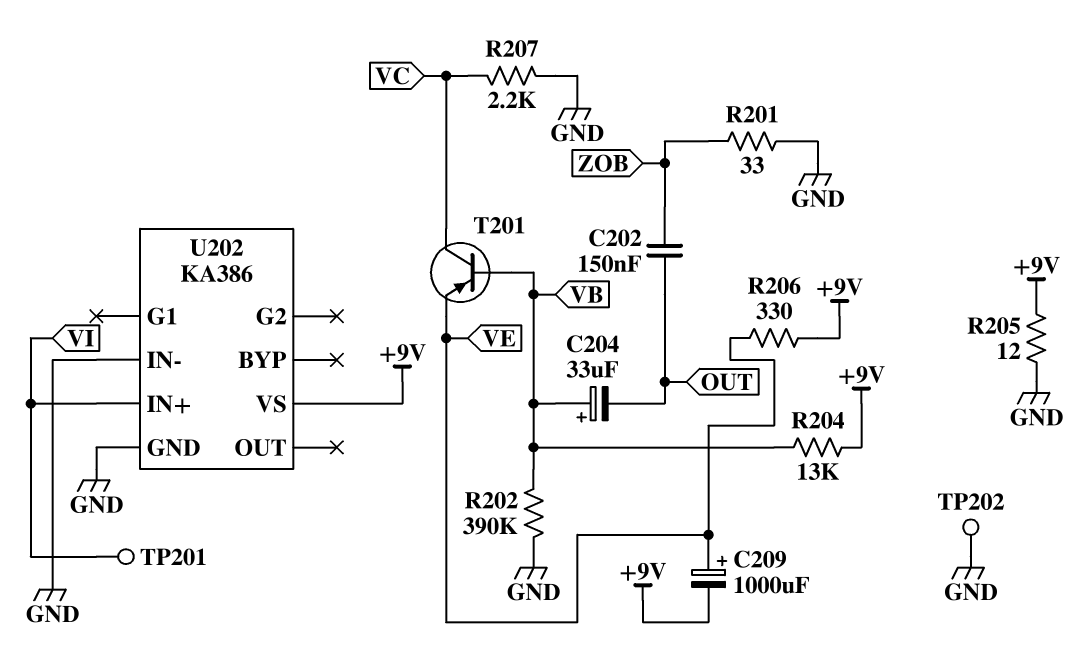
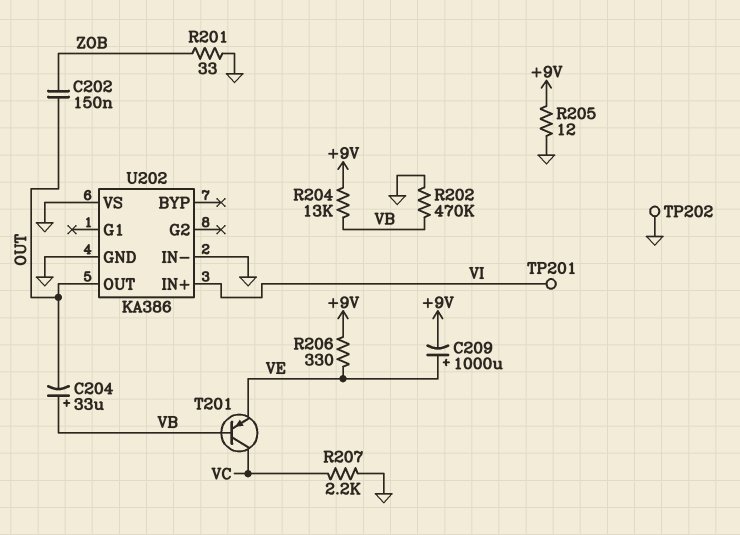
R202: 390k (GND, VB) -> 470k (GND, VB)
U202 pin OUT: none -> OUT
U202 pin VS: +9V -> GND

